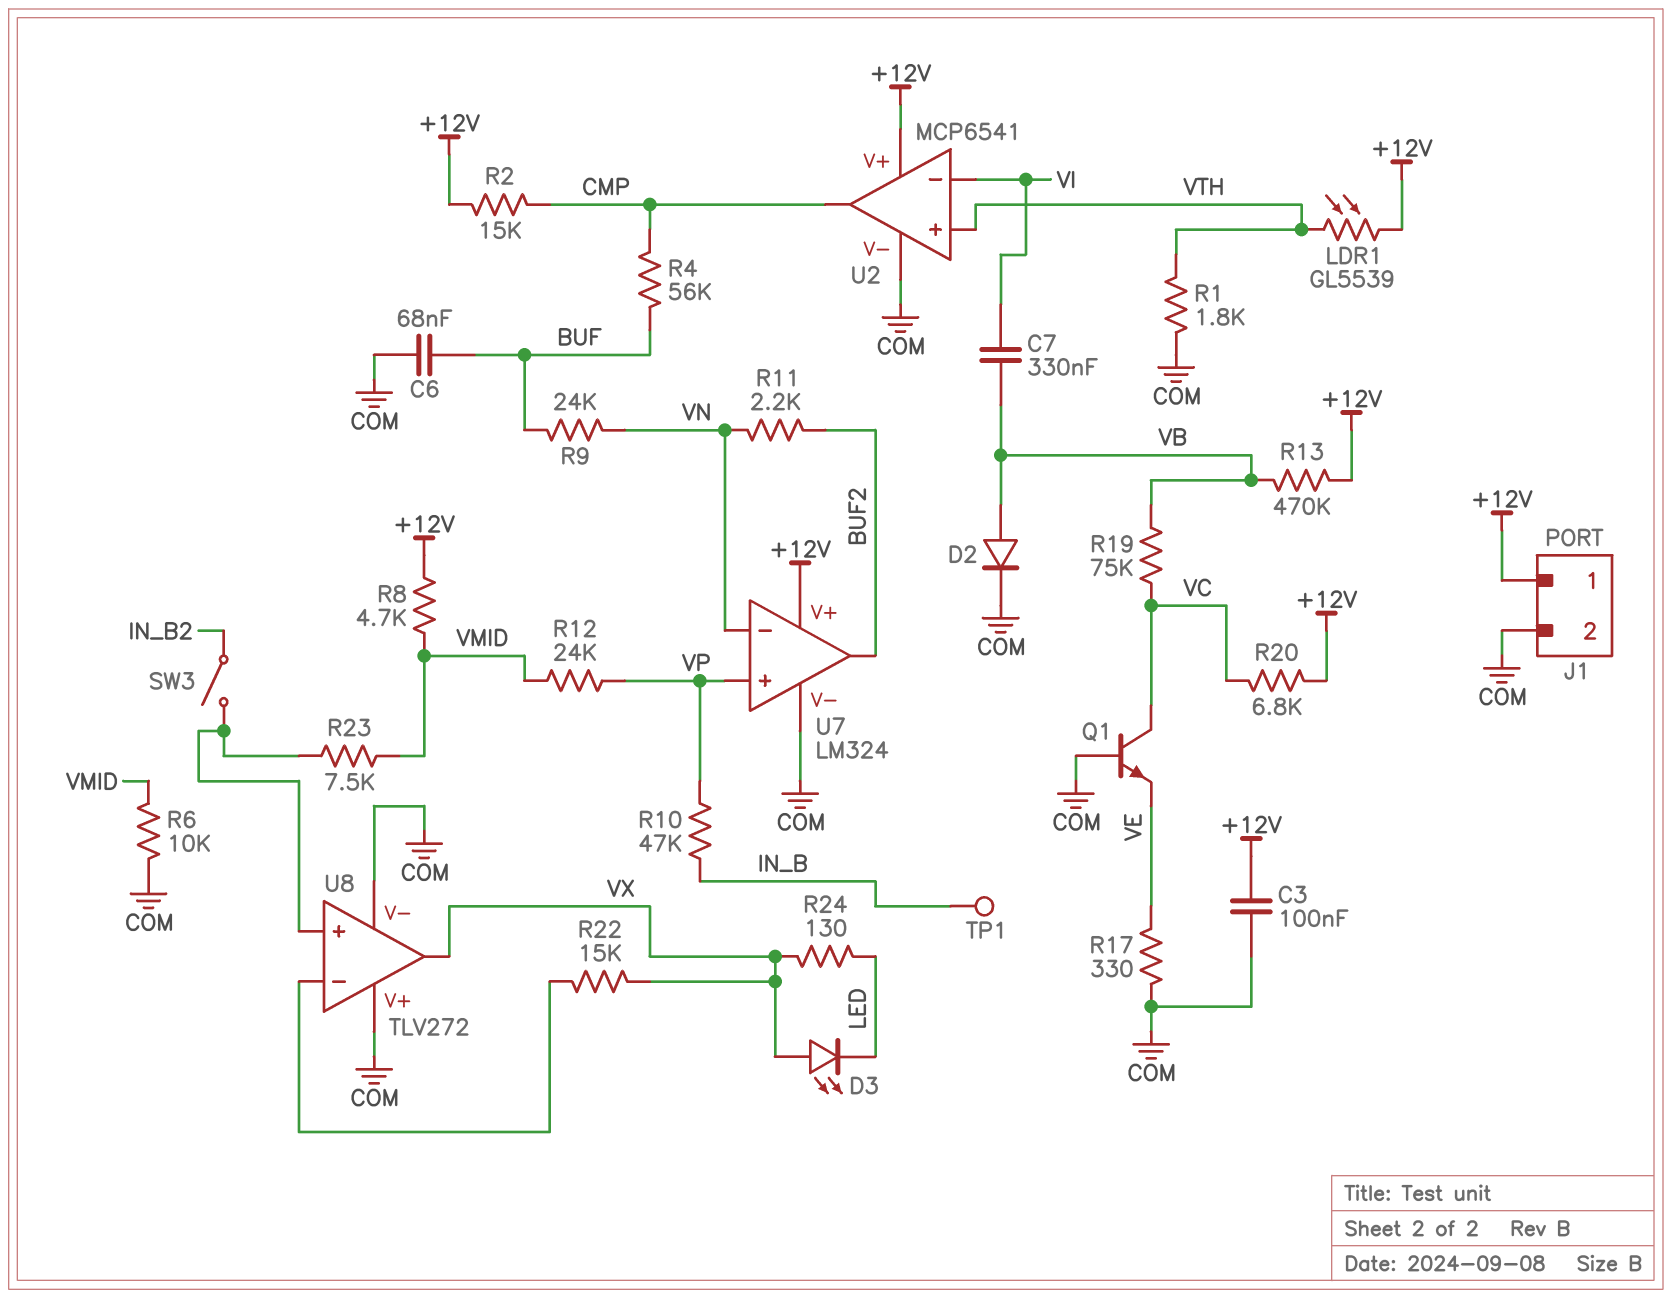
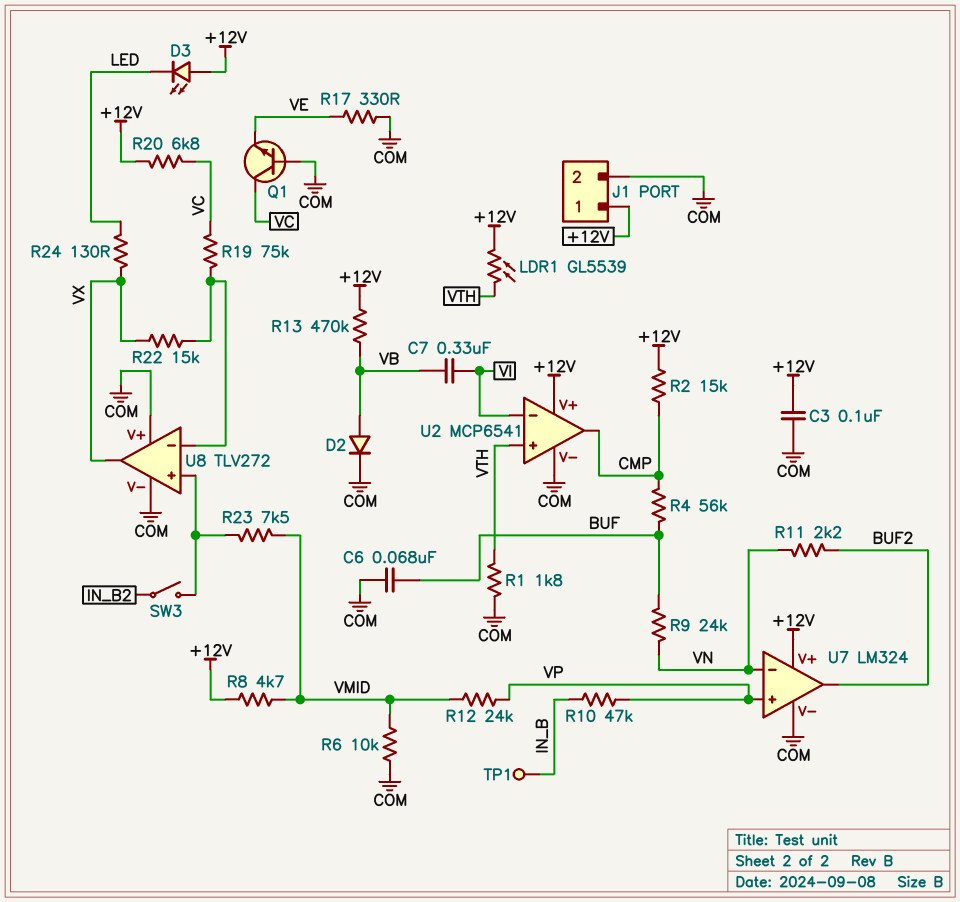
D3: LED (A VX, K LED) -> LED (A +12V, K LED)
R19: 75k (VB, VC) -> 75k (U8/in-, VC)

